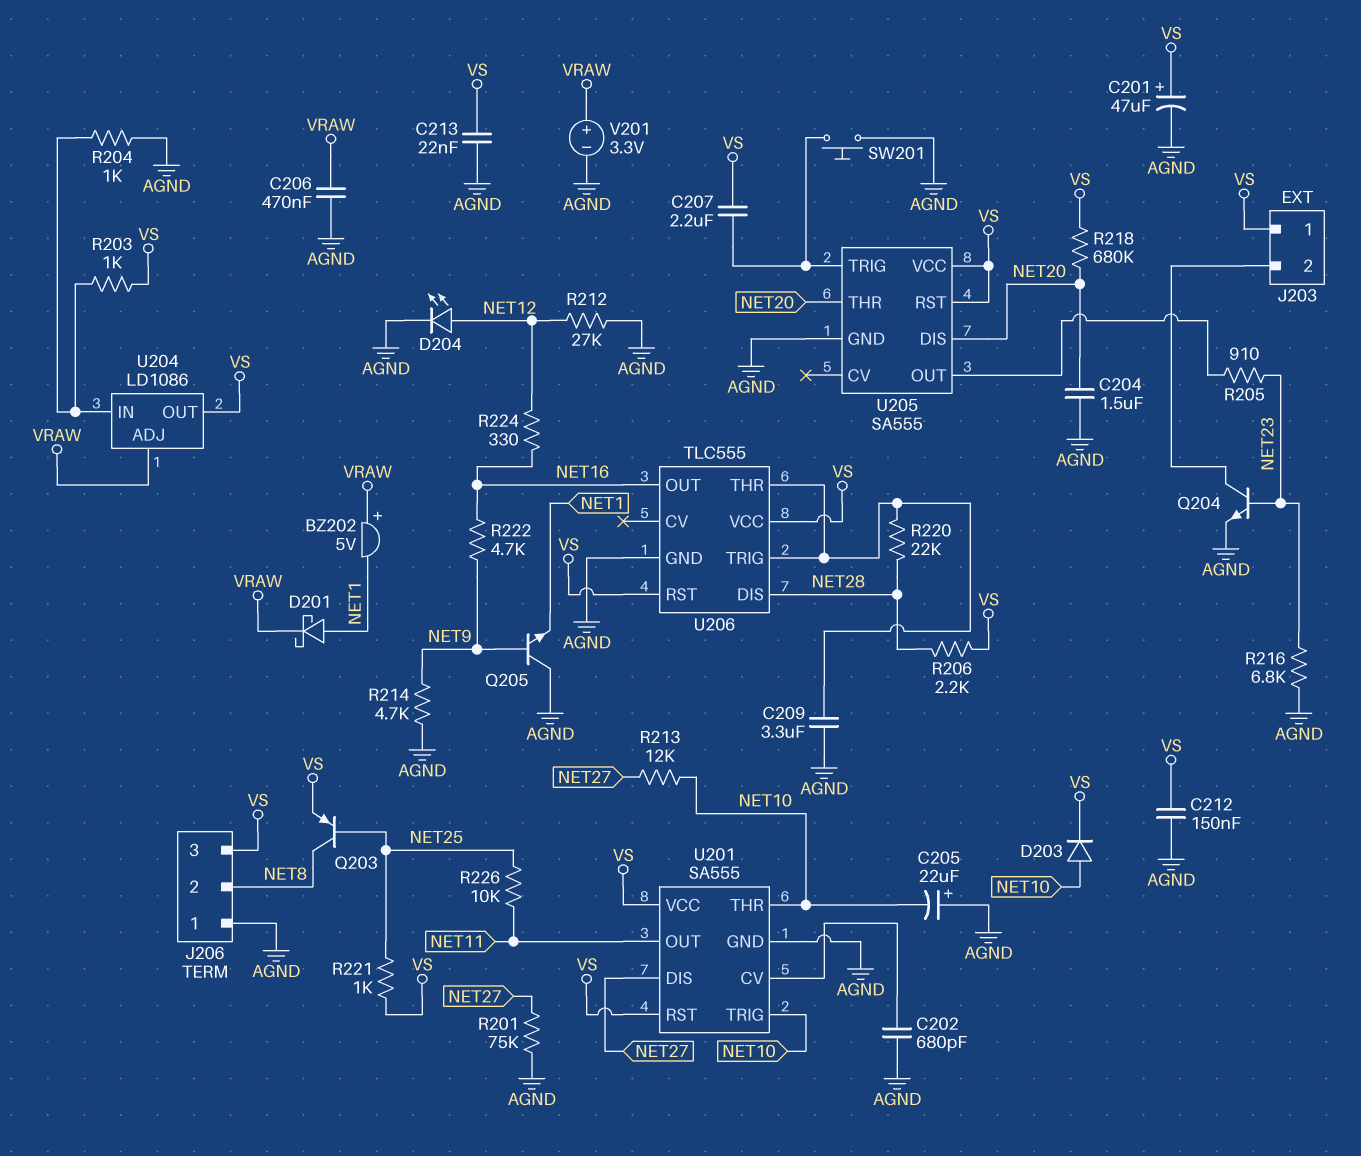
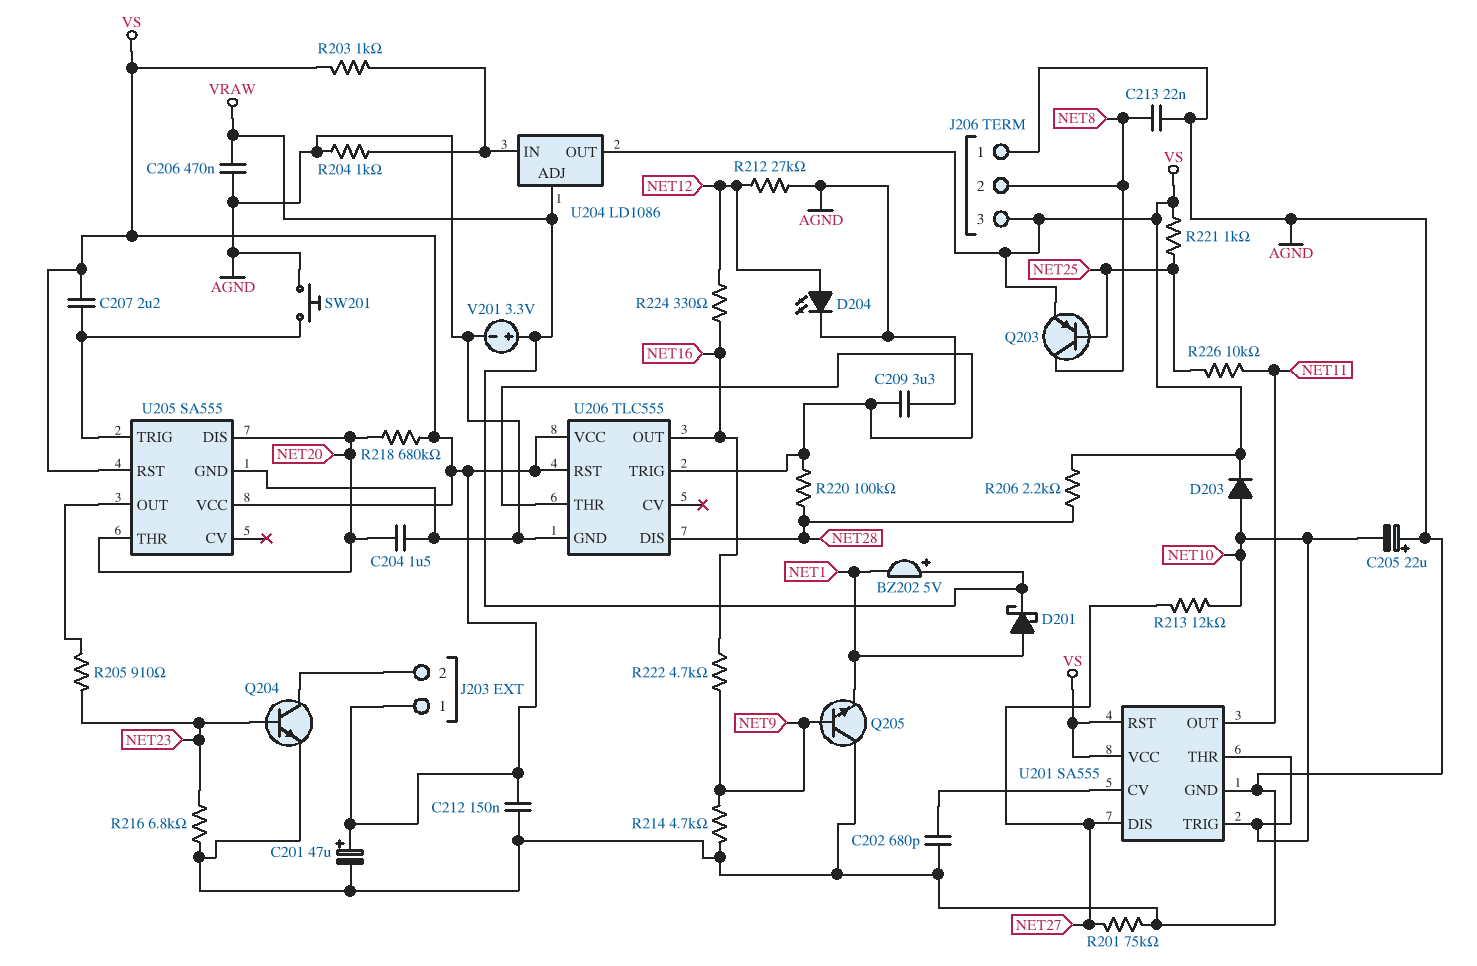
C213: 22nF (AGND, VS) -> 22nF (AGND, NET8)
R220: 22k (NET28, U206/THR) -> 100k (NET28, U206/THR)

